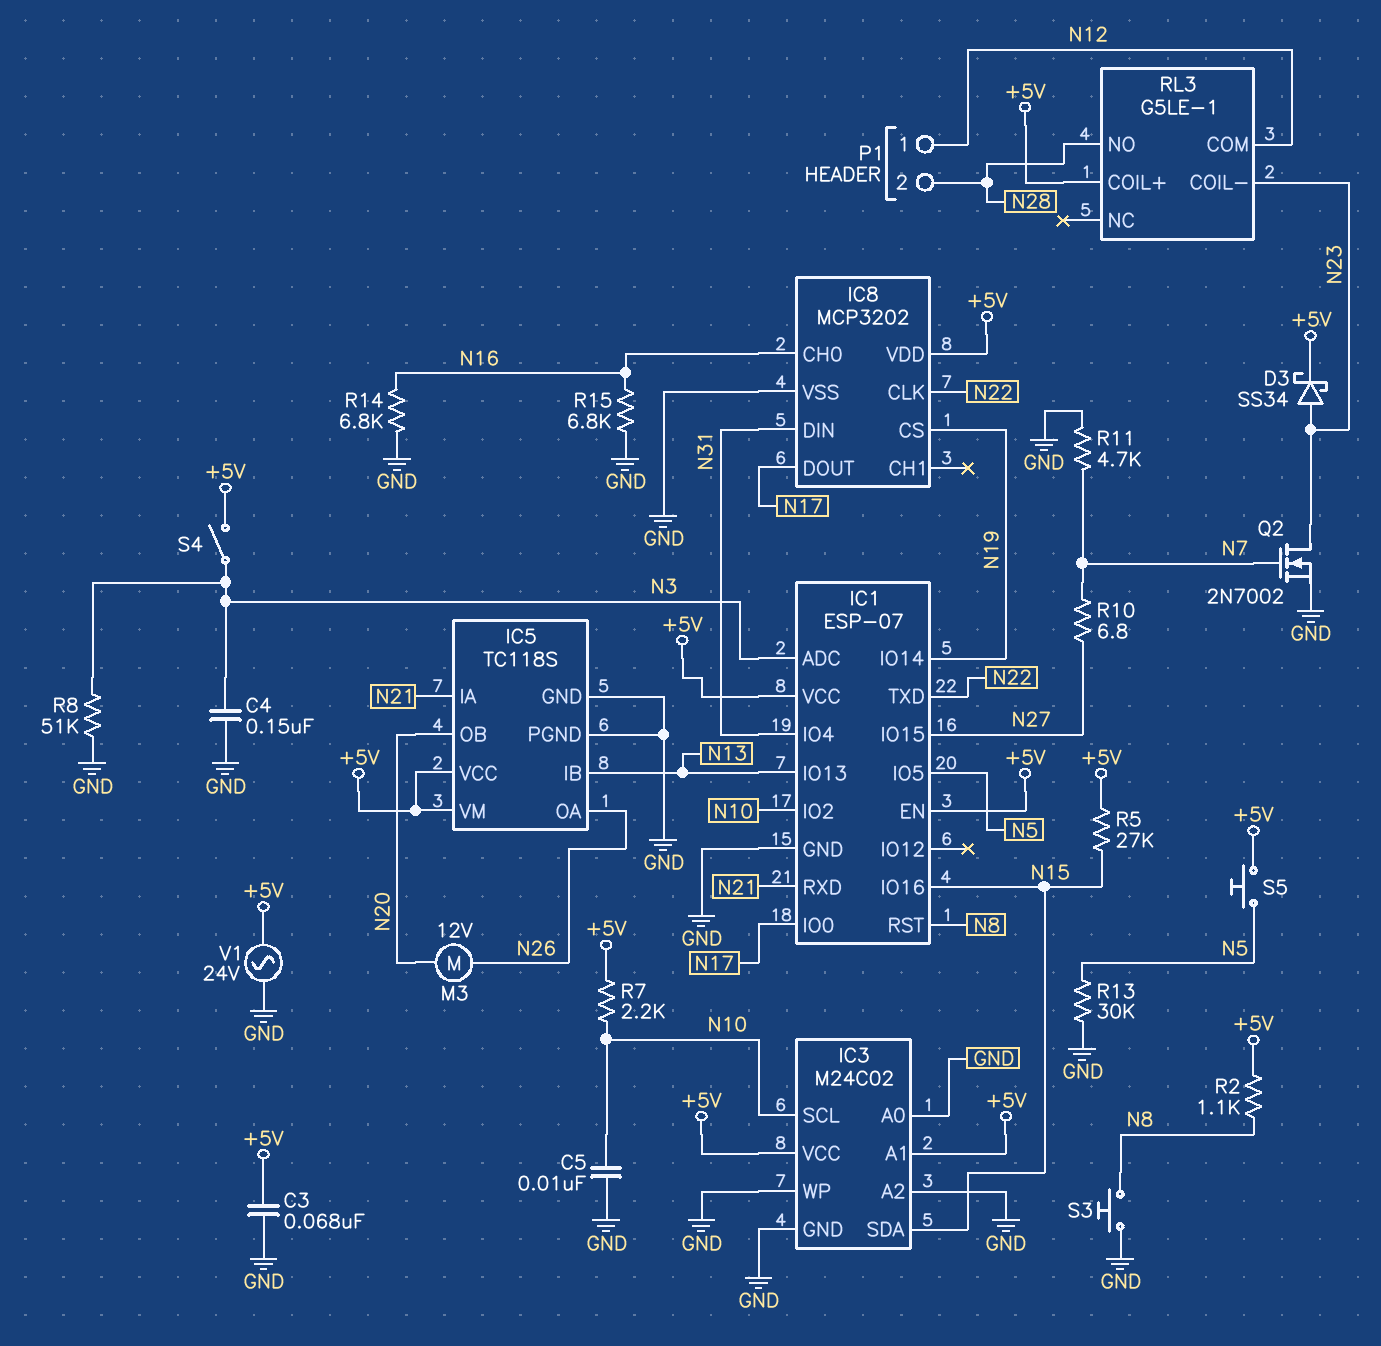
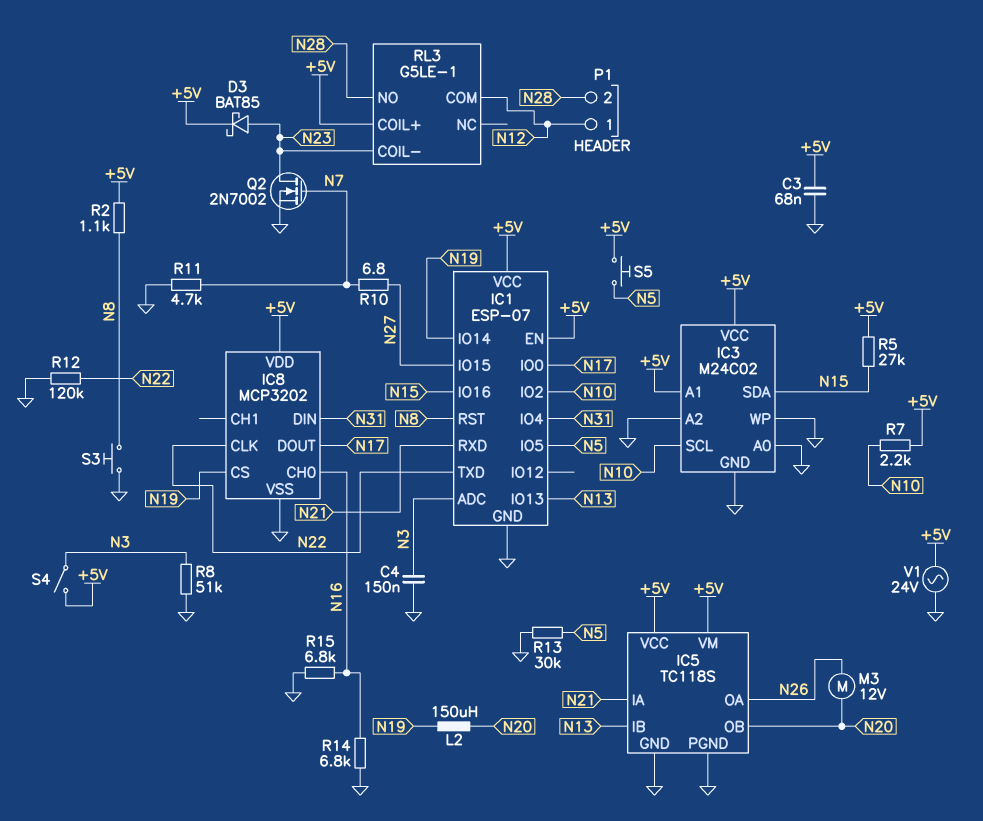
C5: 10nF (GND, N10) -> none
D3: schottky SS34 (A N23, K +5V) -> schottky BAT85 (A N23, K +5V)
L2: none -> 150uH (N19, N20)
R12: none -> 120k (GND, N22)

